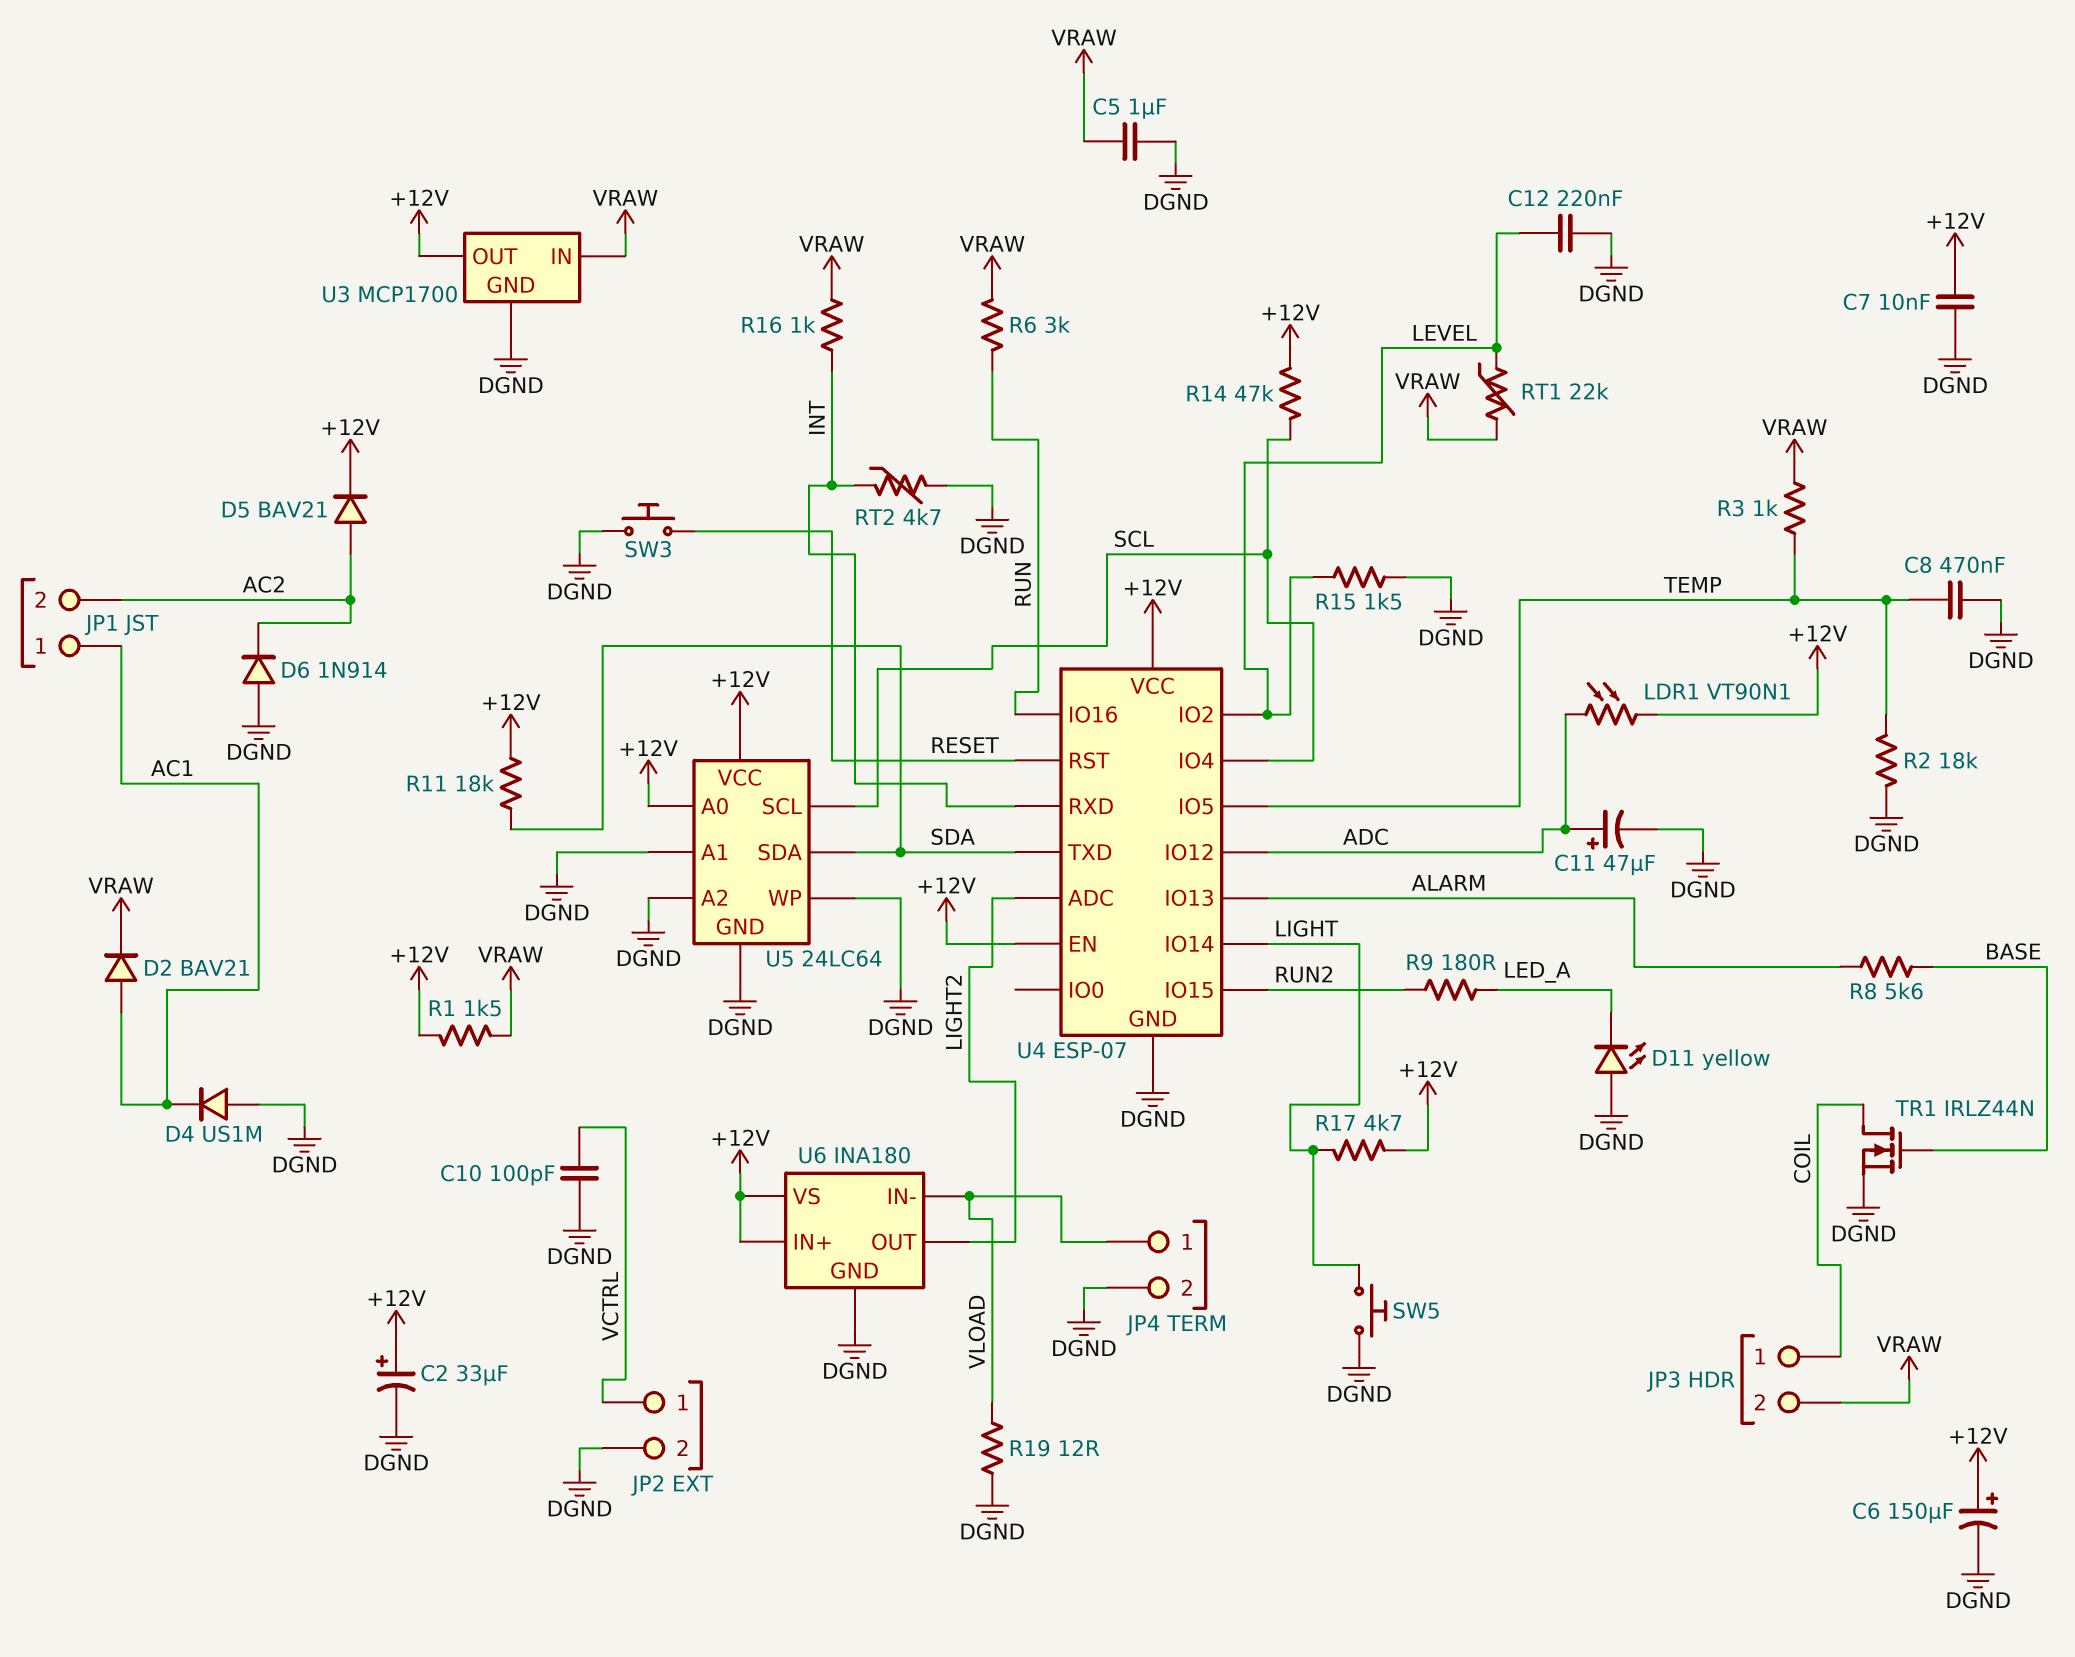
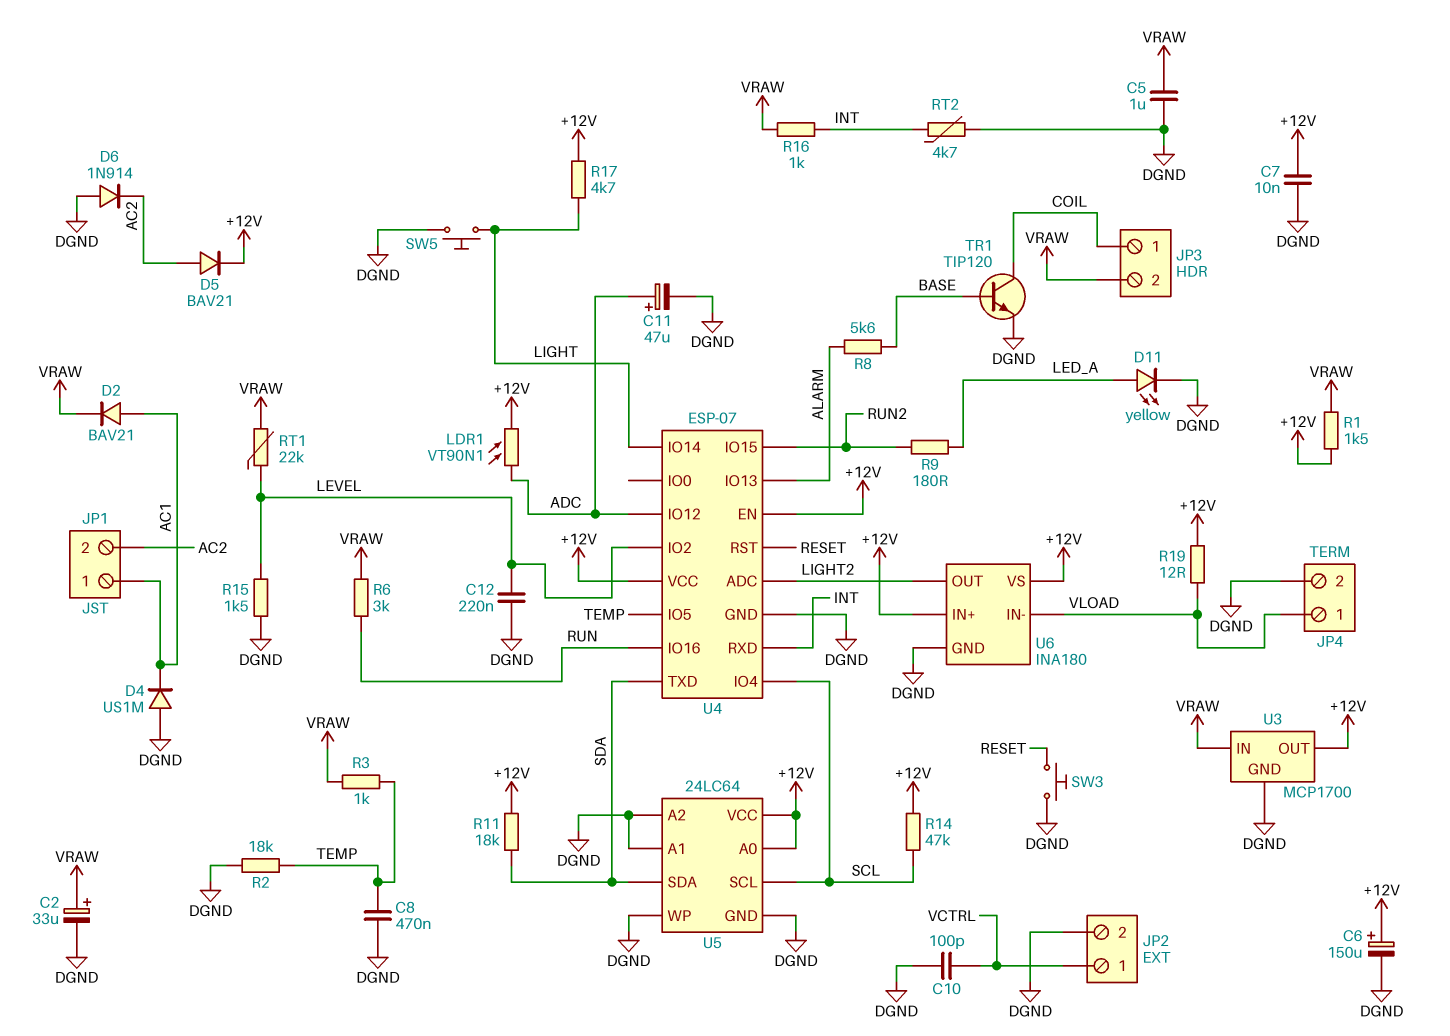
C2: 33uF (plus +12V, minus DGND) -> 33uF (plus VRAW, minus DGND)
D11: LED yellow (A DGND, K LED_A) -> LED yellow (A LED_A, K DGND)
R19: 12 (DGND, VLOAD) -> 12 (+12V, VLOAD)
TR1: NMOS IRLZ44N (G BASE, D COIL, S DGND) -> NPN TIP120 (B BASE, C COIL, E DGND)

